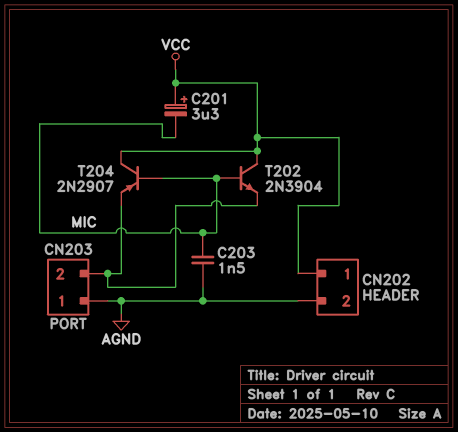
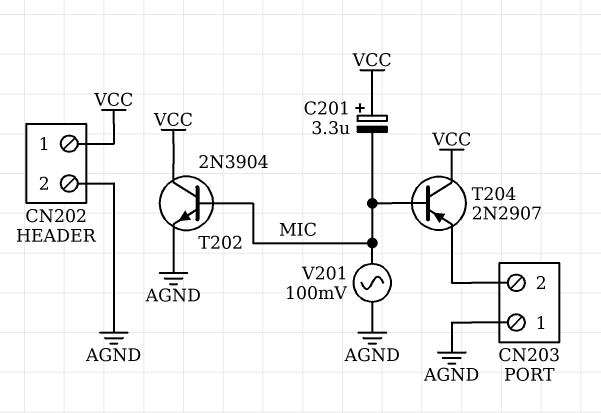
C203: 1.5nF (AGND, MIC) -> none
T202: NPN 2N3904 (B MIC, C VCC, E CN203/2) -> NPN 2N3904 (B MIC, C VCC, E AGND)
V201: none -> AC 100mV (AGND, MIC)

